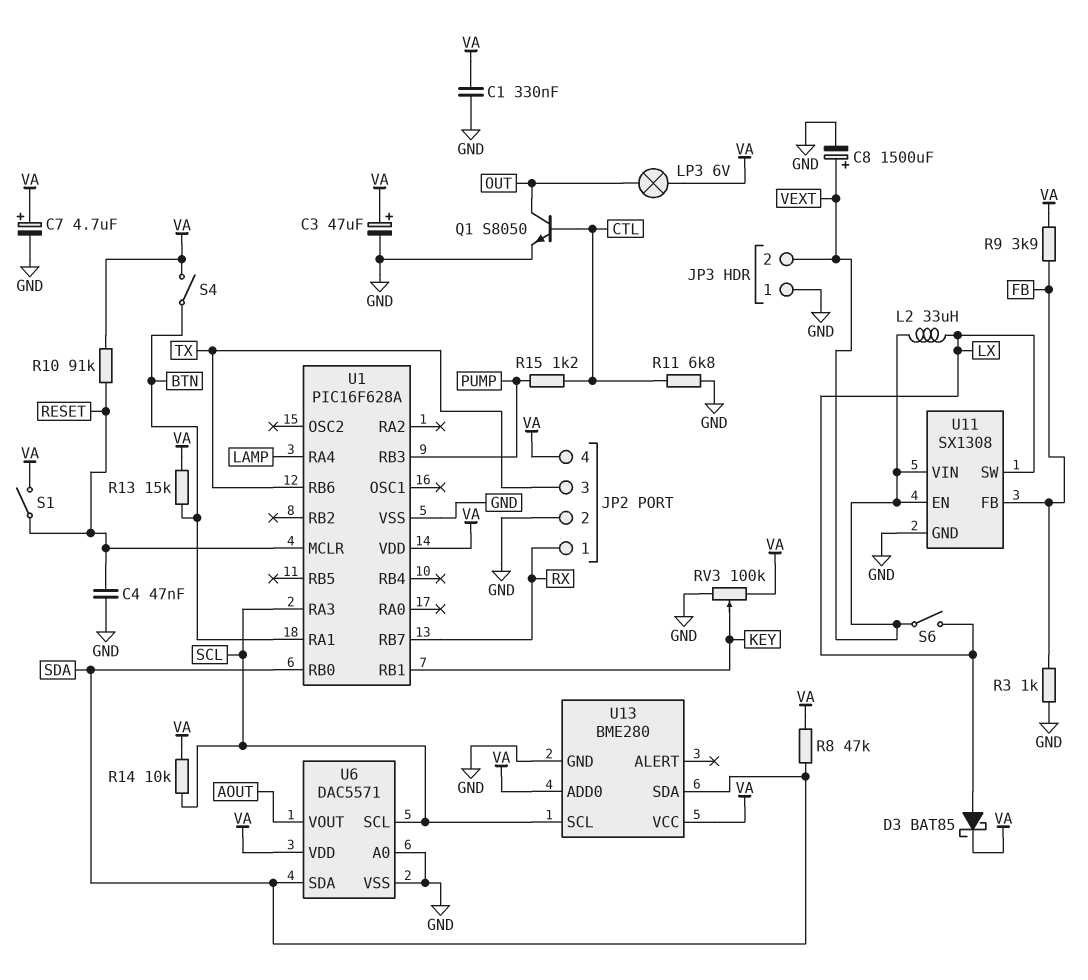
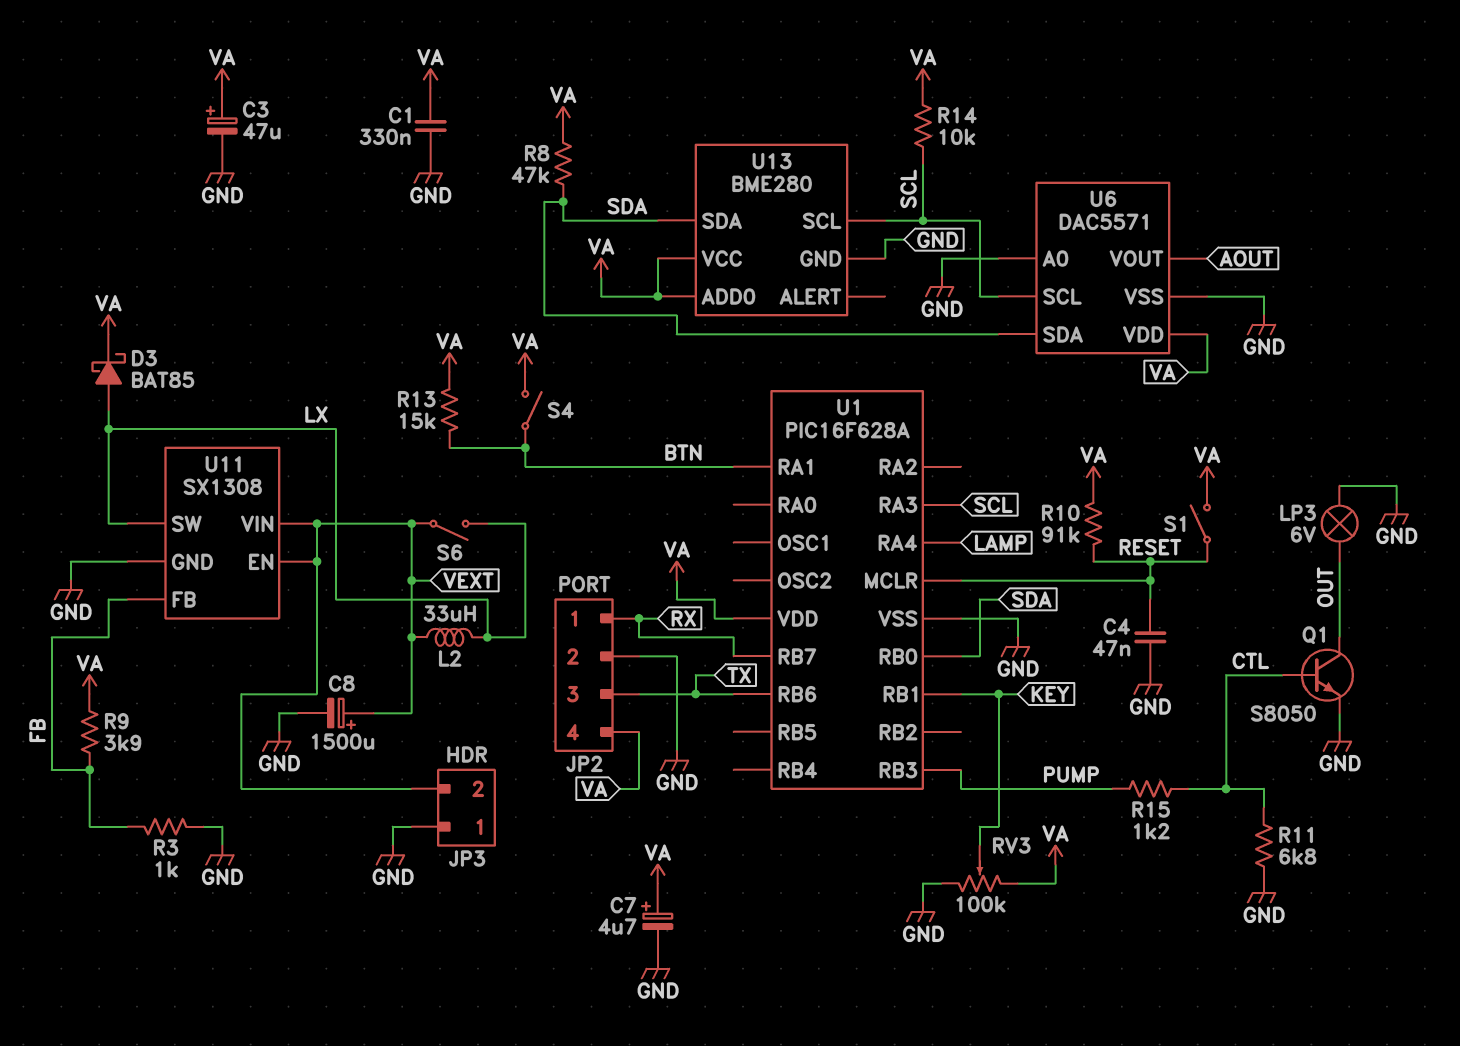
LP3: lamp 6V (OUT, VA) -> lamp 6V (GND, OUT)

